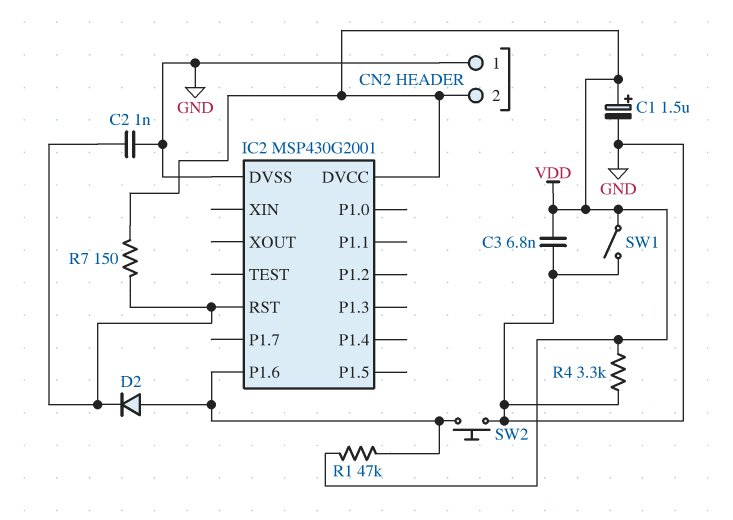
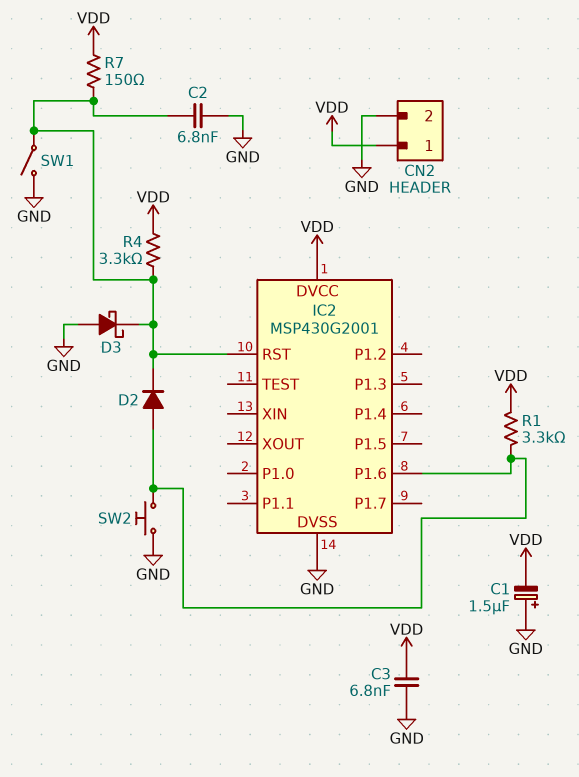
C1: 1.5uF (plus VDD, minus GND) -> 1.5uF (plus GND, minus VDD)
C2: 1nF (GND, IC2/RST) -> 6.8nF (GND, IC2/RST)
CN2 pin 1: GND -> VDD
CN2 pin 2: VDD -> GND
D3: none -> schottky (A GND, K IC2/RST)
R1: 47k (IC2/P1.6, VDD) -> 3.3k (IC2/P1.6, VDD)
R4: 3.3k (GND, VDD) -> 3.3k (IC2/RST, VDD)
SW1: switch (GND, VDD) -> switch (GND, IC2/RST)

